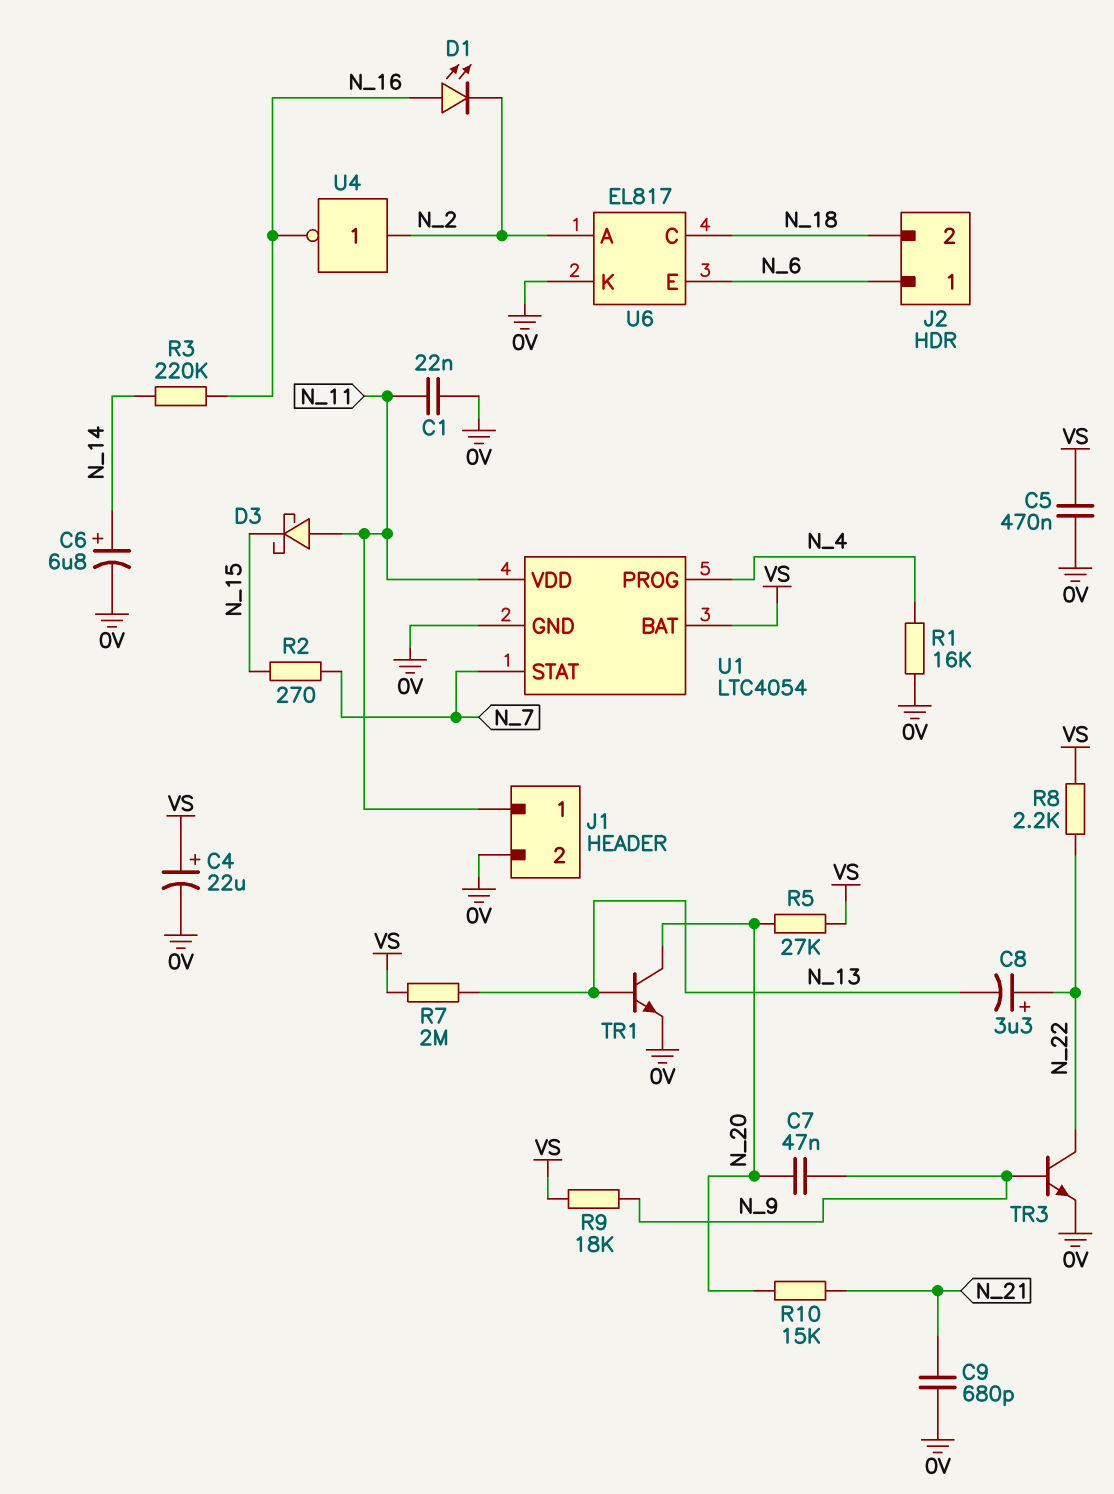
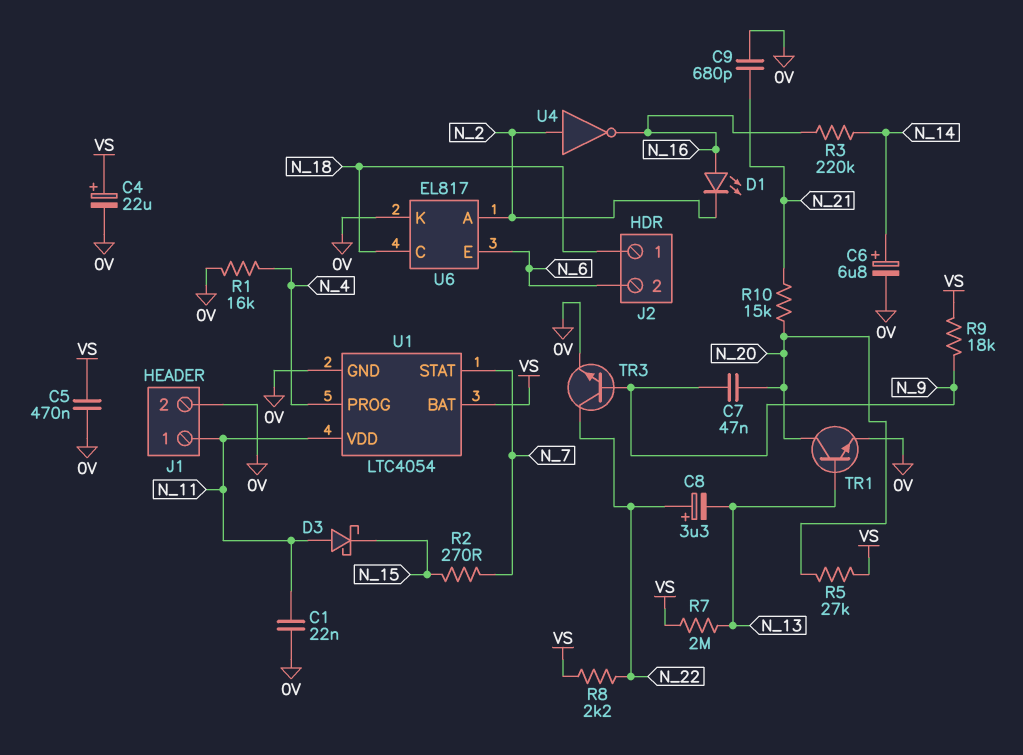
J2 pin 1: N_6 -> N_18
J2 pin 2: N_18 -> N_6

